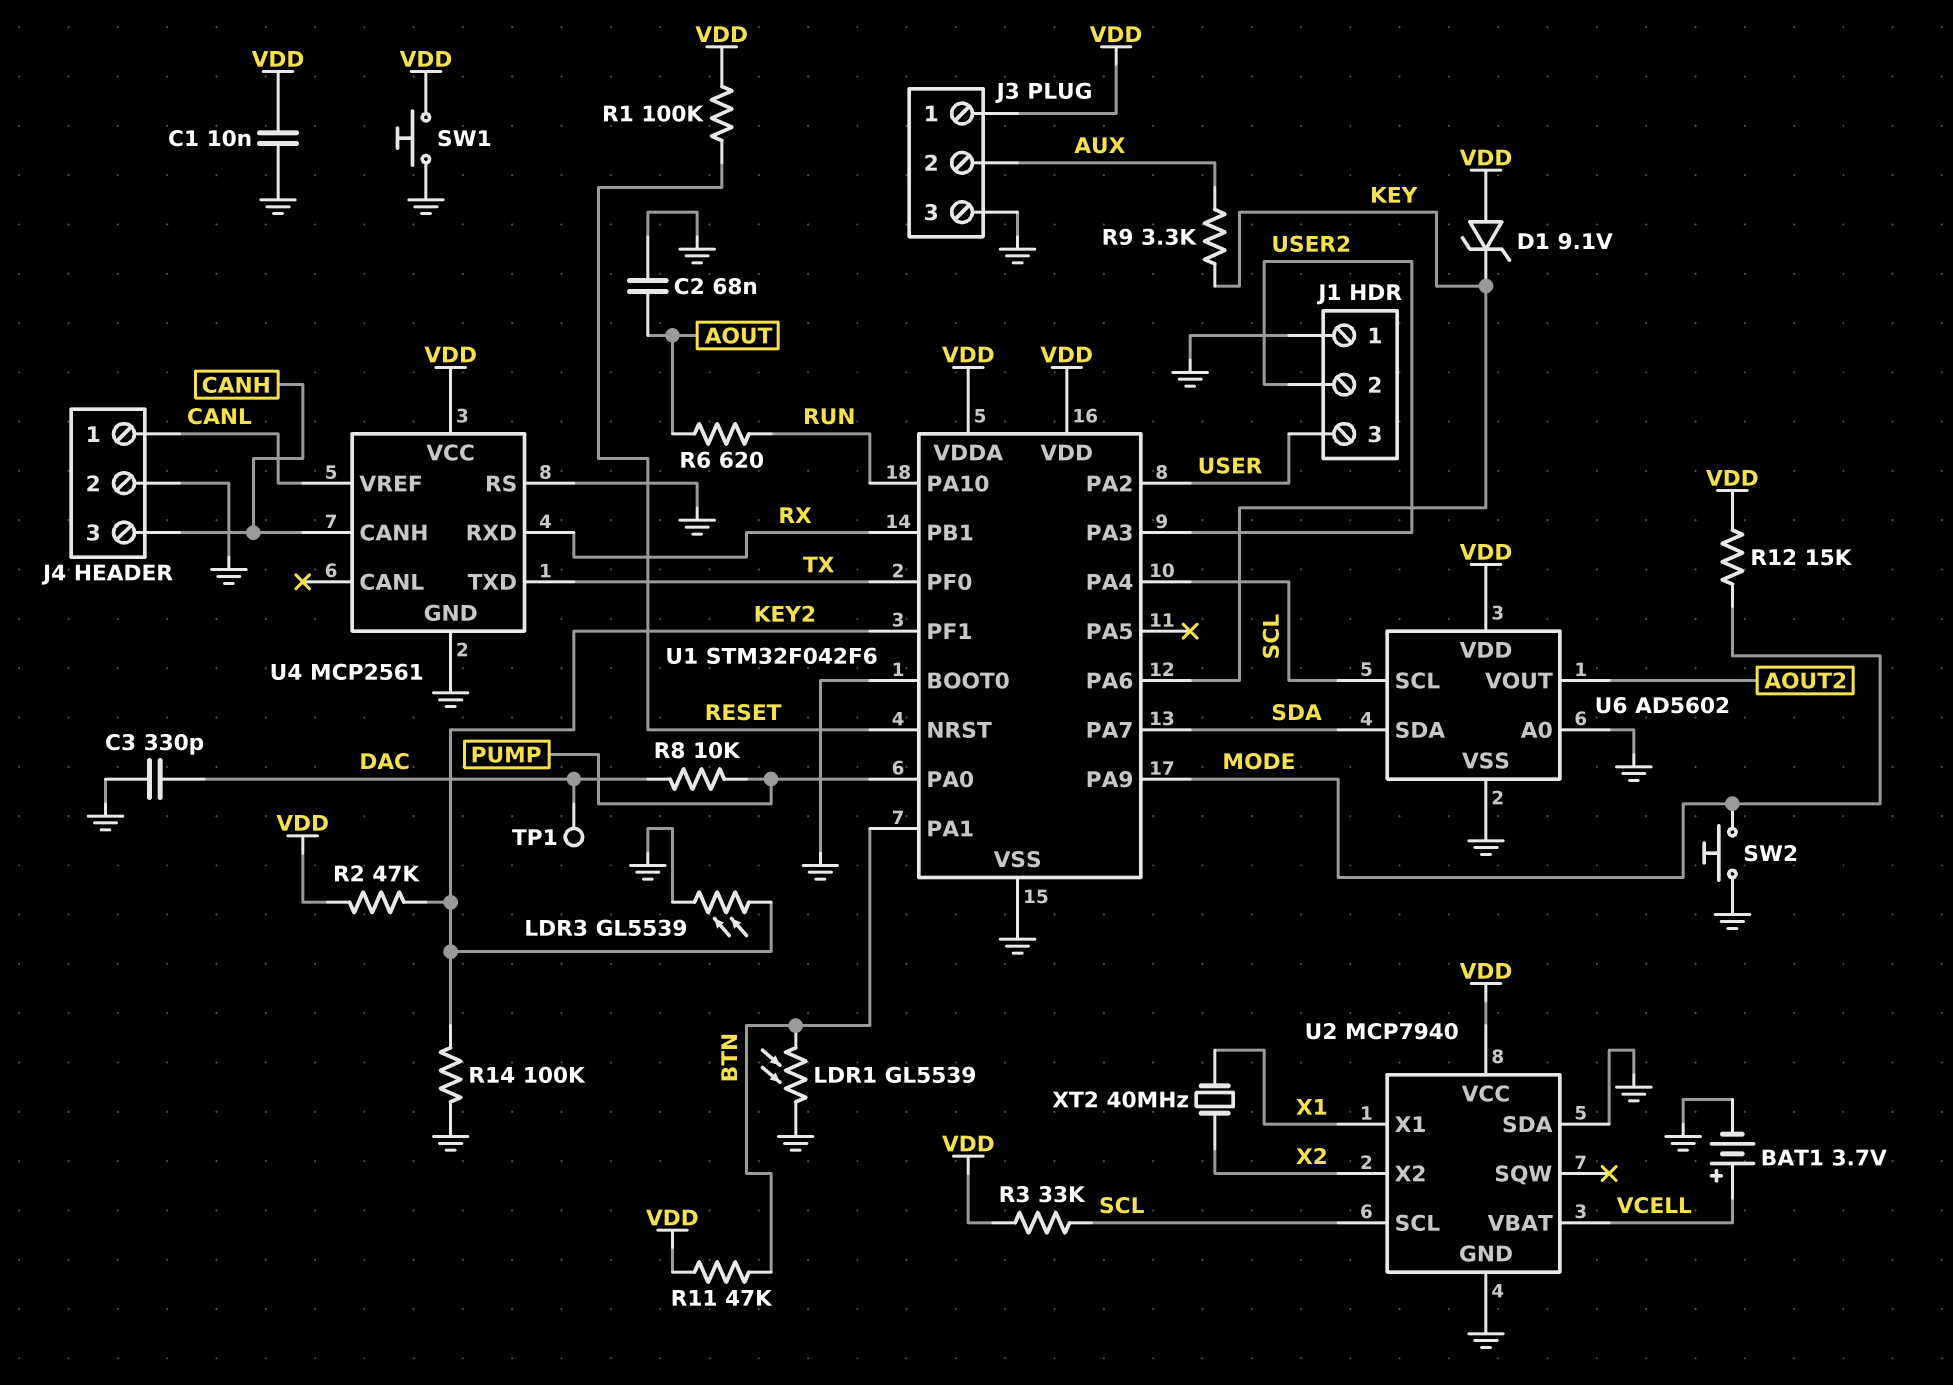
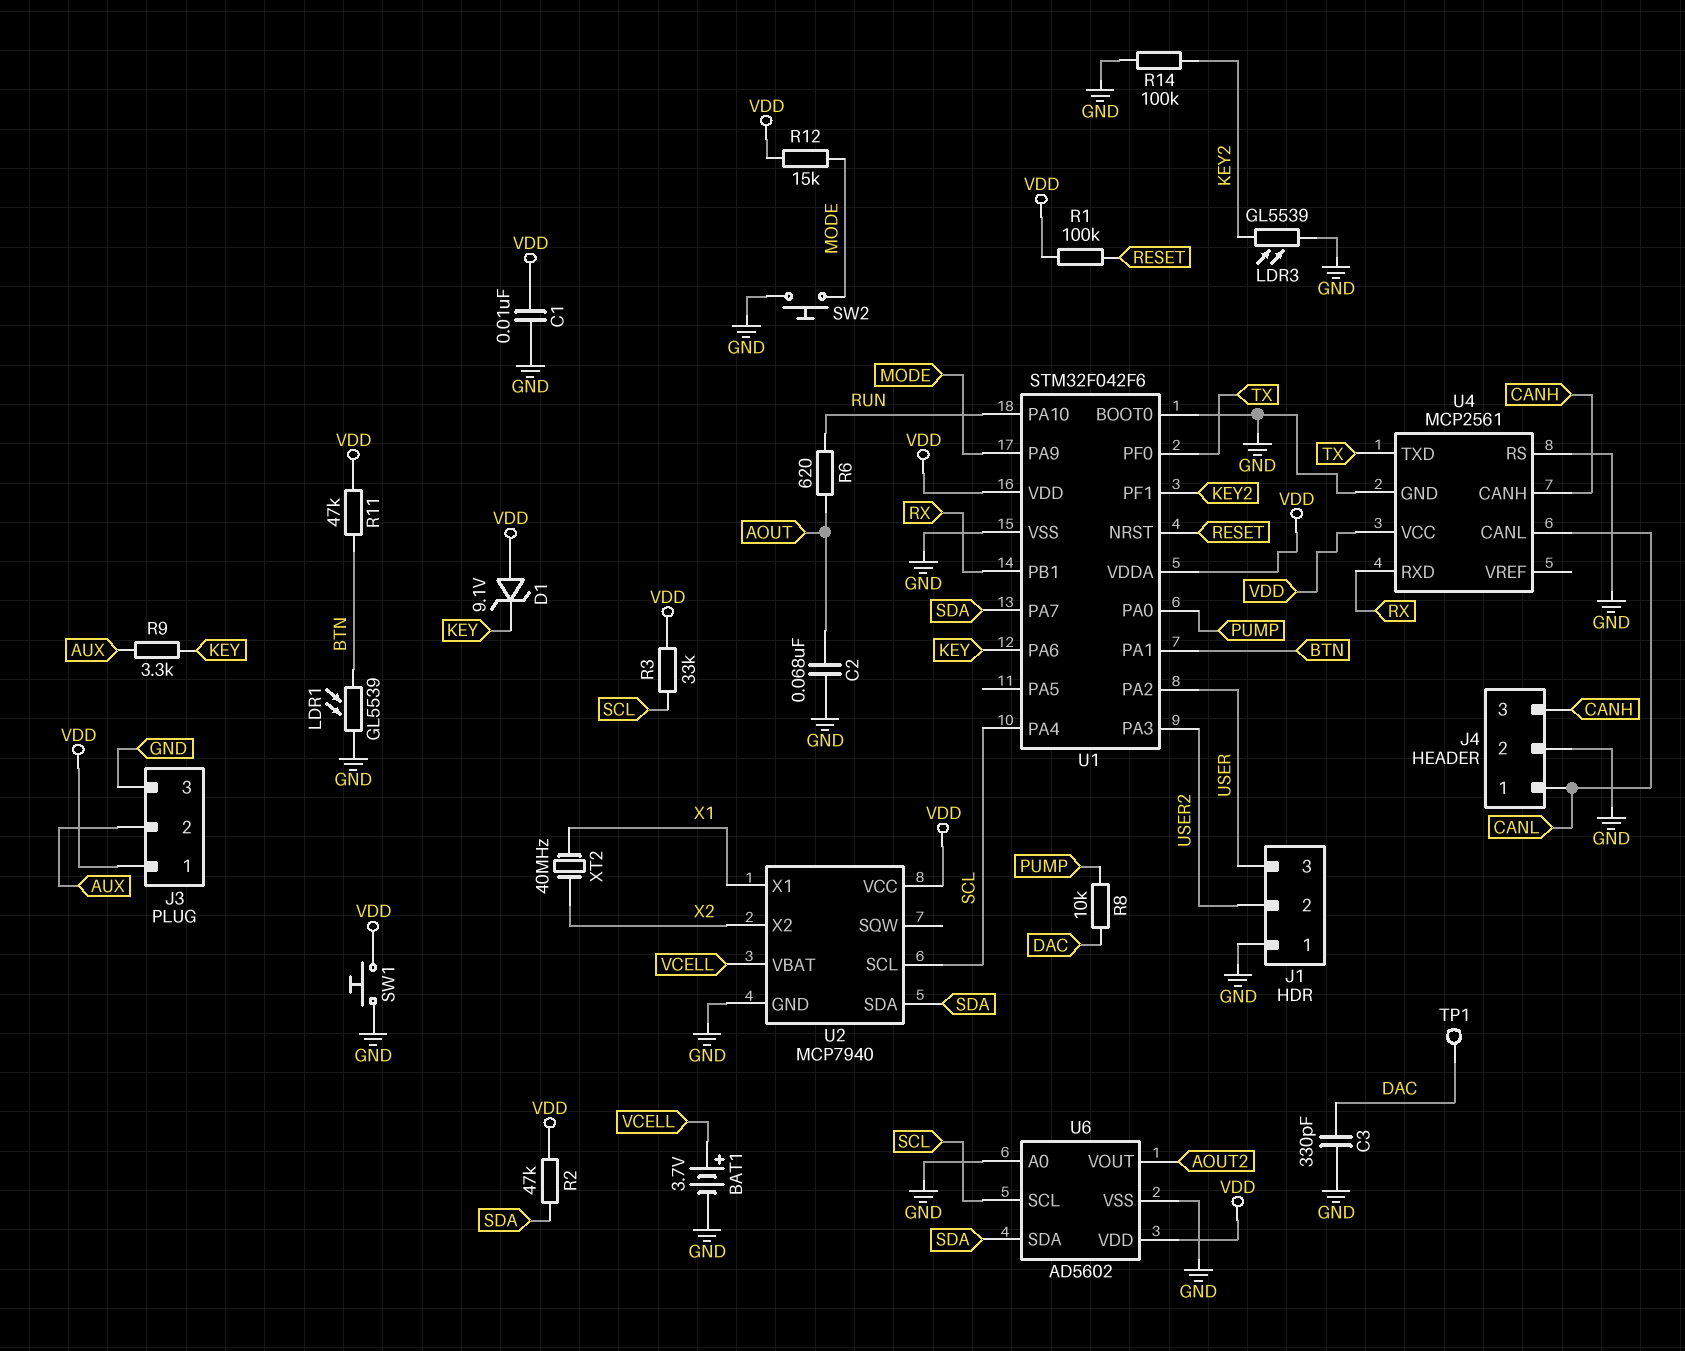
R2: 47k (KEY2, VDD) -> 47k (SDA, VDD)
U2 pin SDA: GND -> SDA
U4 pin CANL: none -> CANL
U4 pin VREF: CANL -> none

